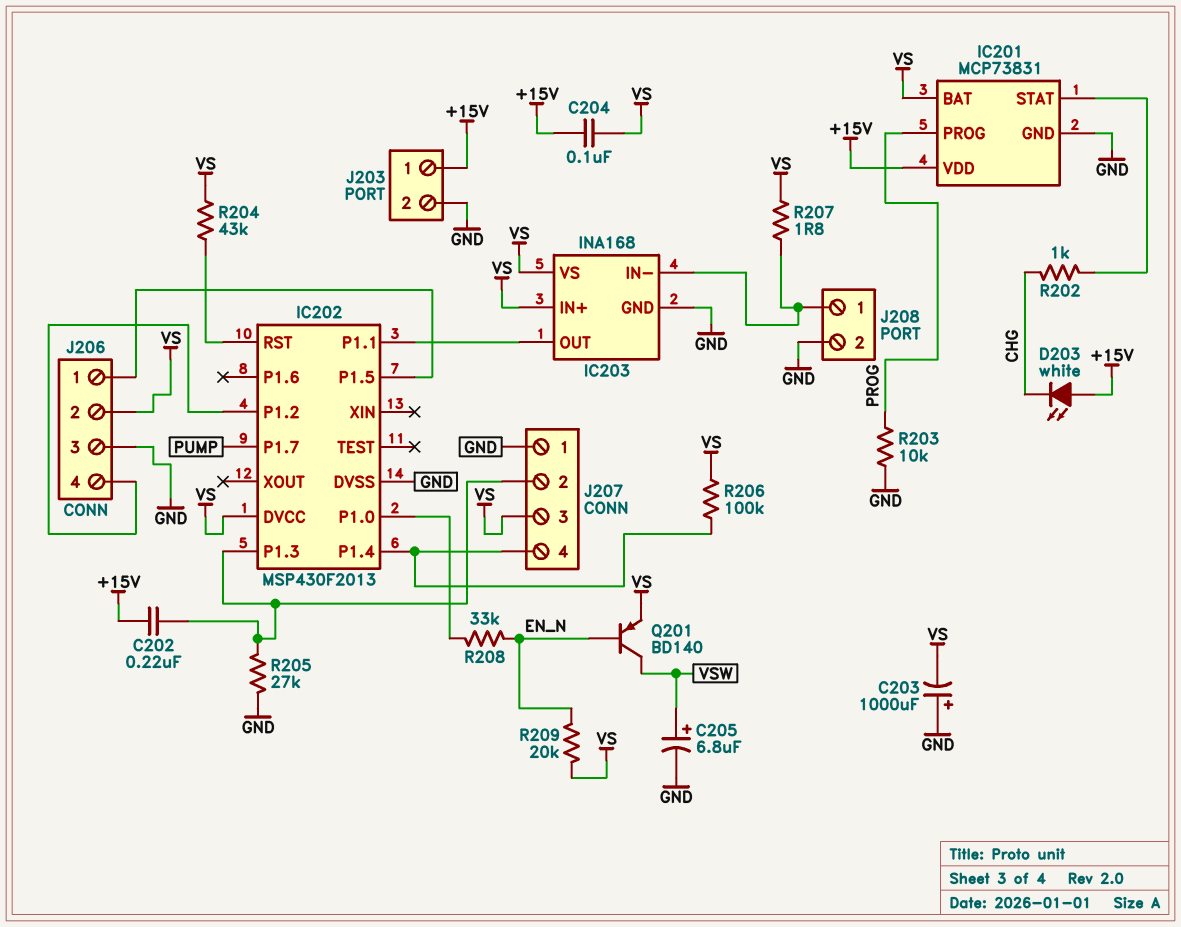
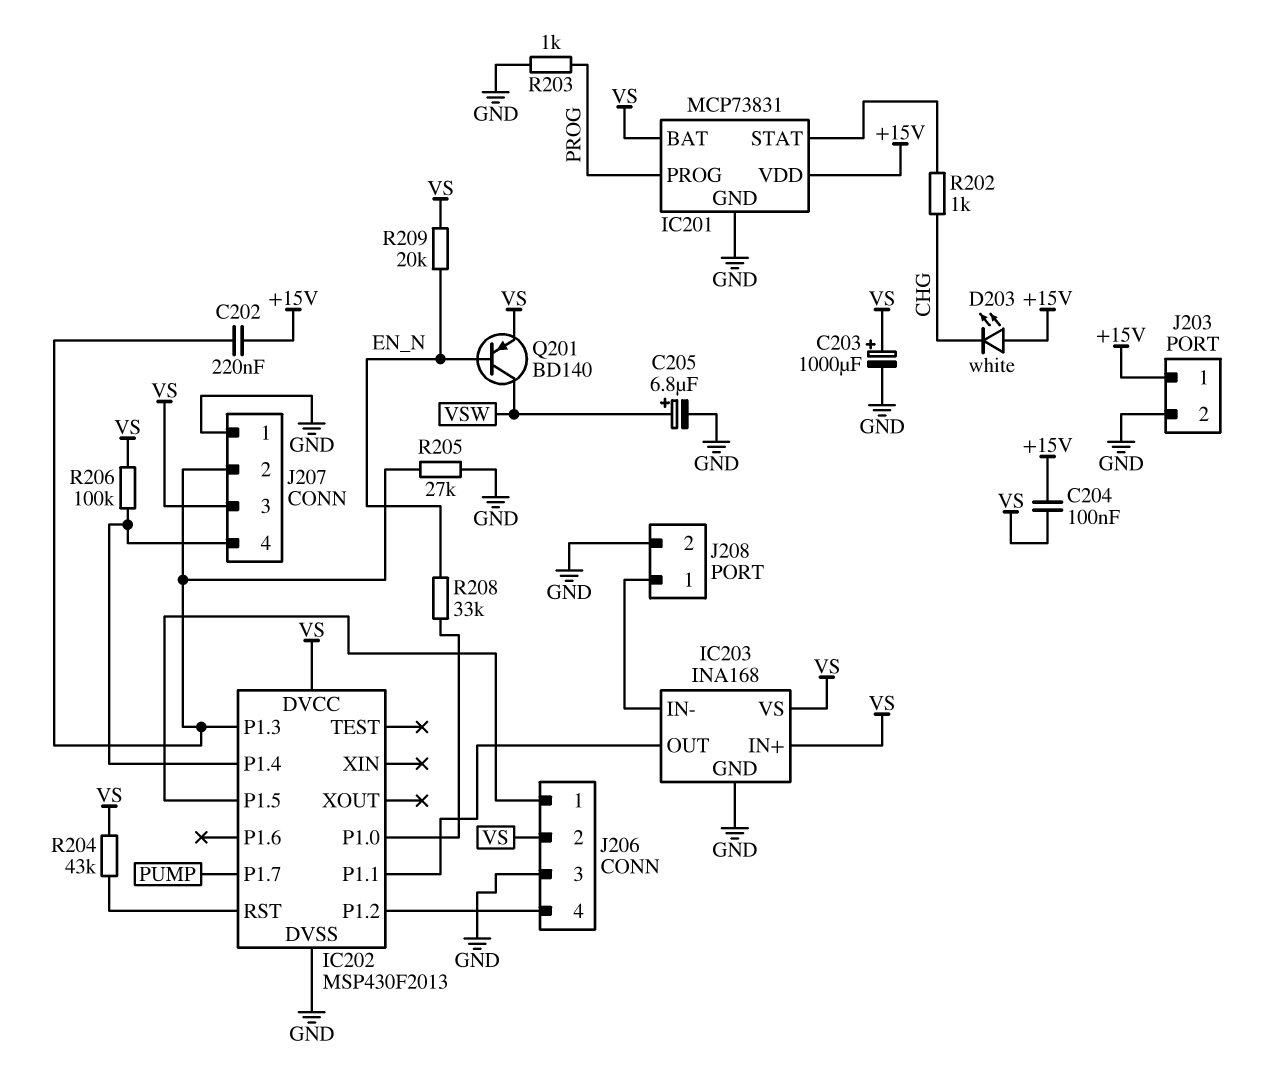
C203: 1000uF (plus GND, minus VS) -> 1000uF (plus VS, minus GND)
R203: 10k (GND, PROG) -> 1k (GND, PROG)
R207: 1.8 (IC203/IN-, VS) -> none

